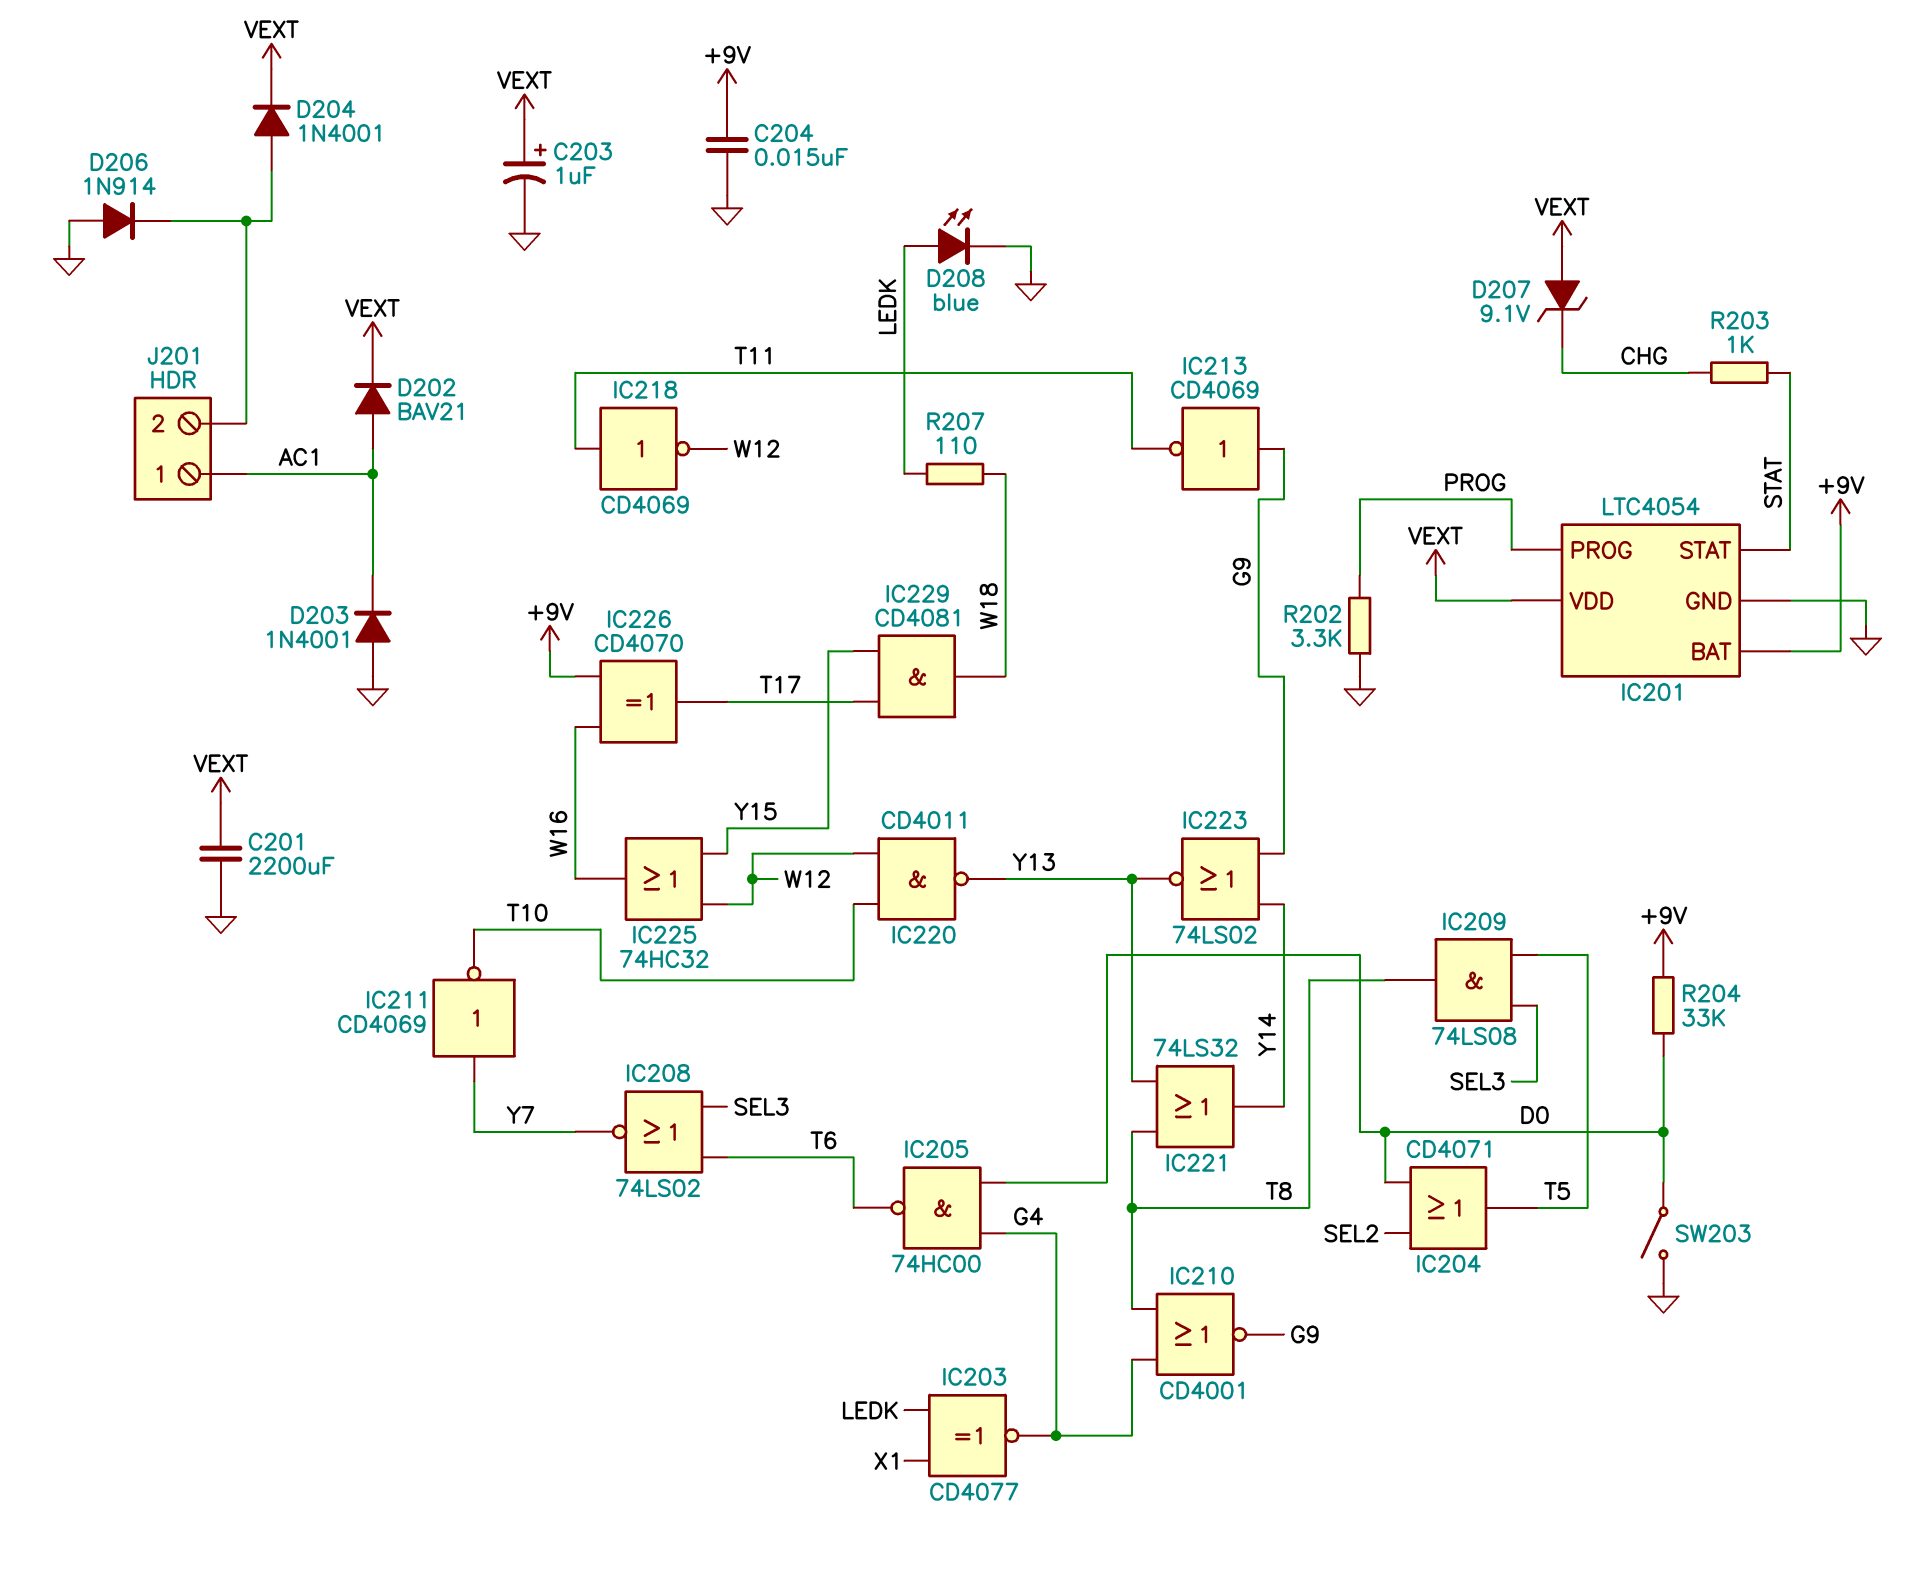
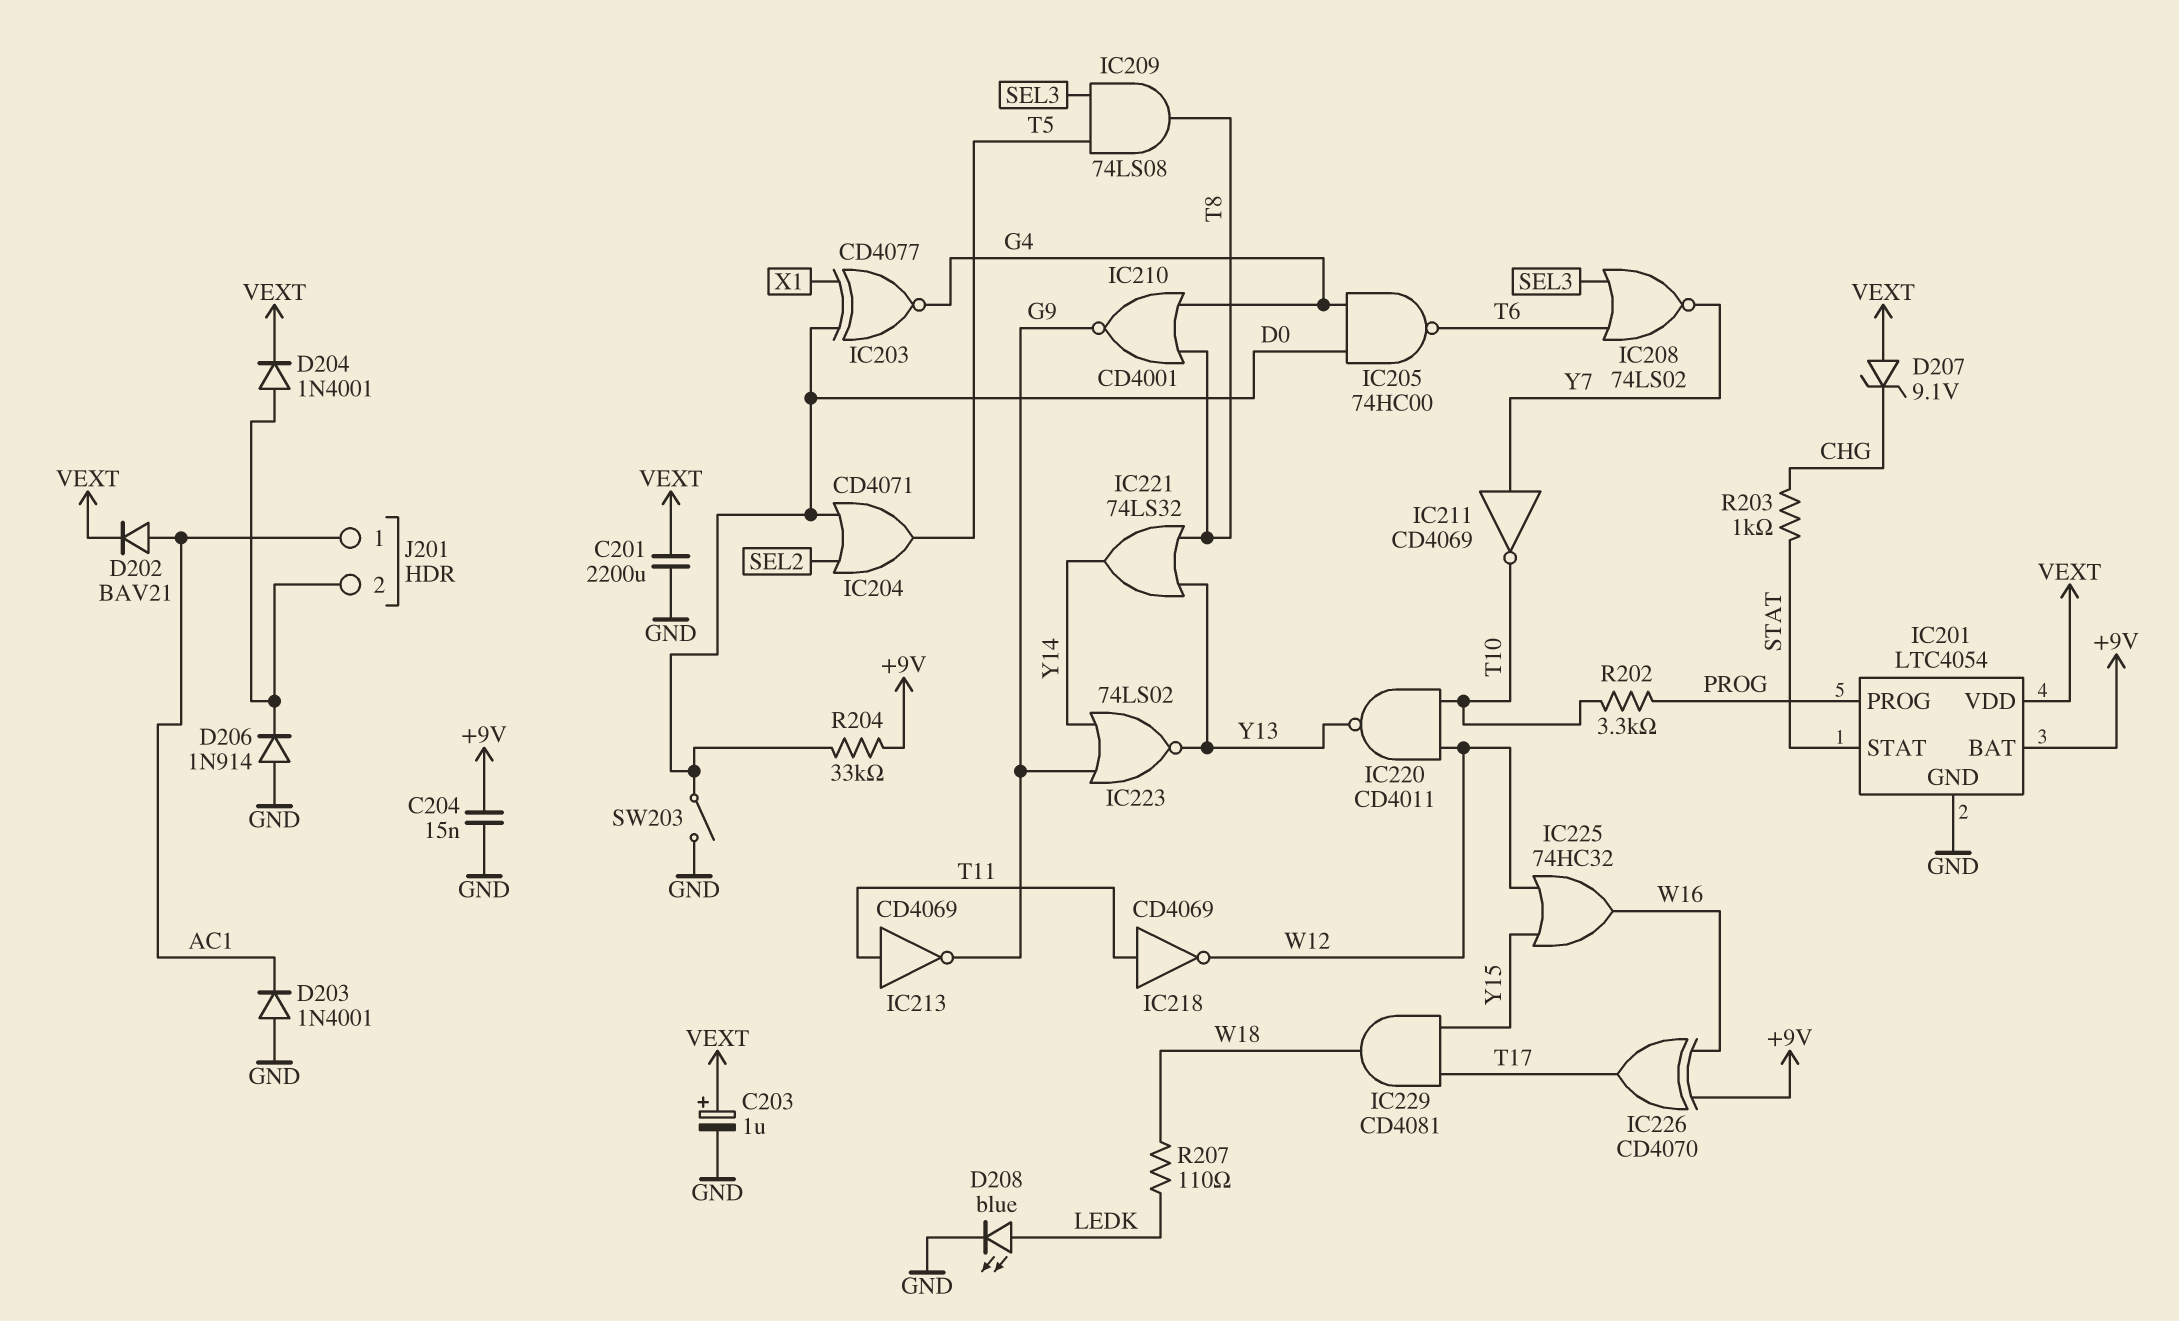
IC203: XNOR CD4077 (in LEDK, in X1, out G4) -> XNOR CD4077 (in D0, in X1, out G4)
IC213: NOT CD4069 (in G9, out T11) -> NOT CD4069 (in T11, out G9)
R202: 3.3k (GND, PROG) -> 3.3k (PROG, T10)

